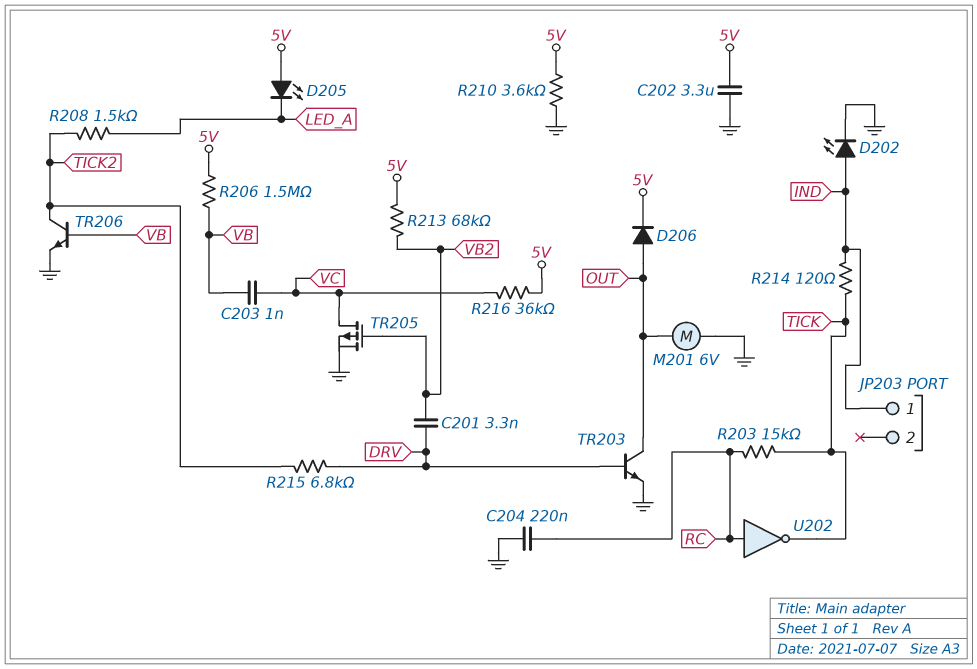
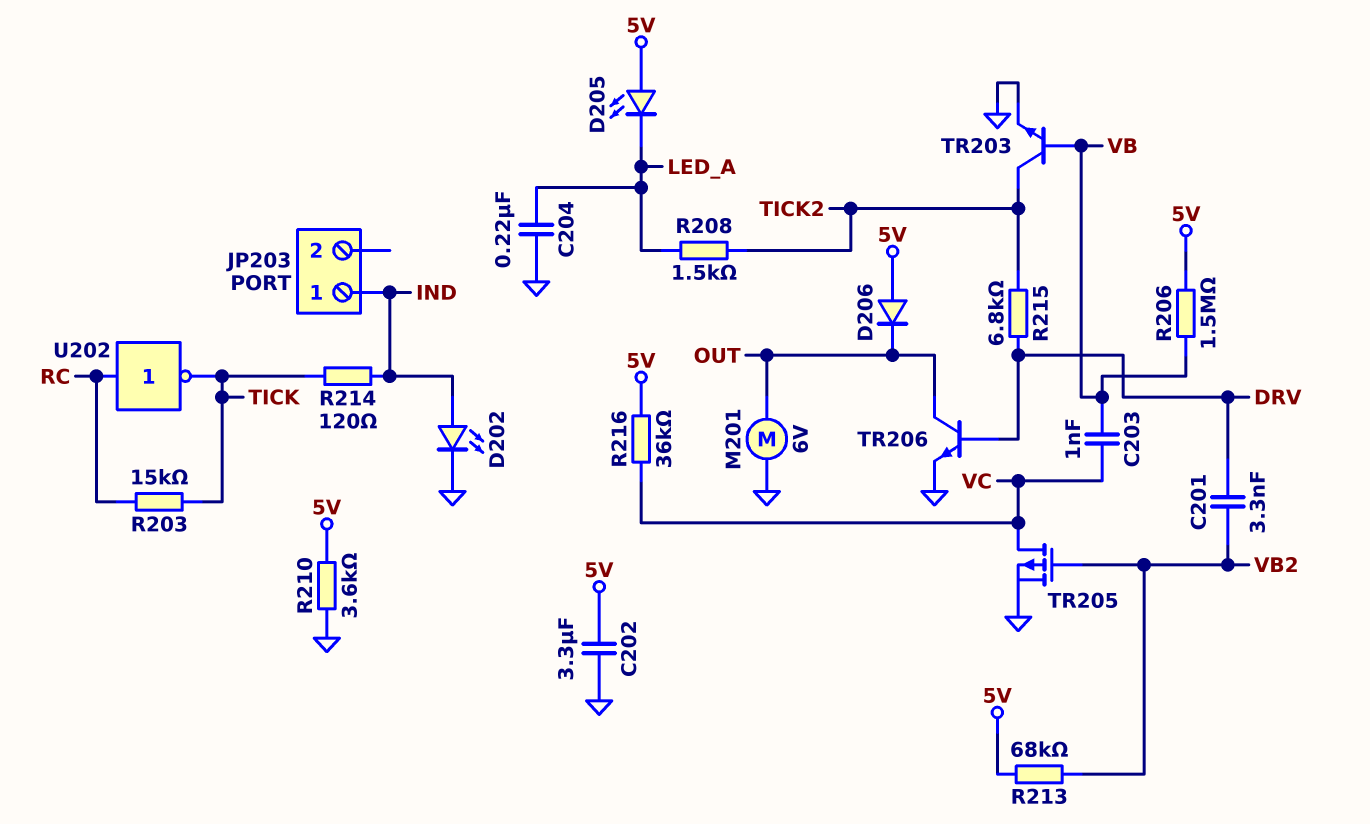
C204: 220nF (GND, RC) -> 220nF (GND, LED_A)
D206: diode (A OUT, K 5V) -> diode (A 5V, K OUT)
TR203: NPN (B DRV, C OUT, E GND) -> NPN (B VB, C TICK2, E GND)
TR206: NPN (B VB, C TICK2, E GND) -> NPN (B DRV, C OUT, E GND)

